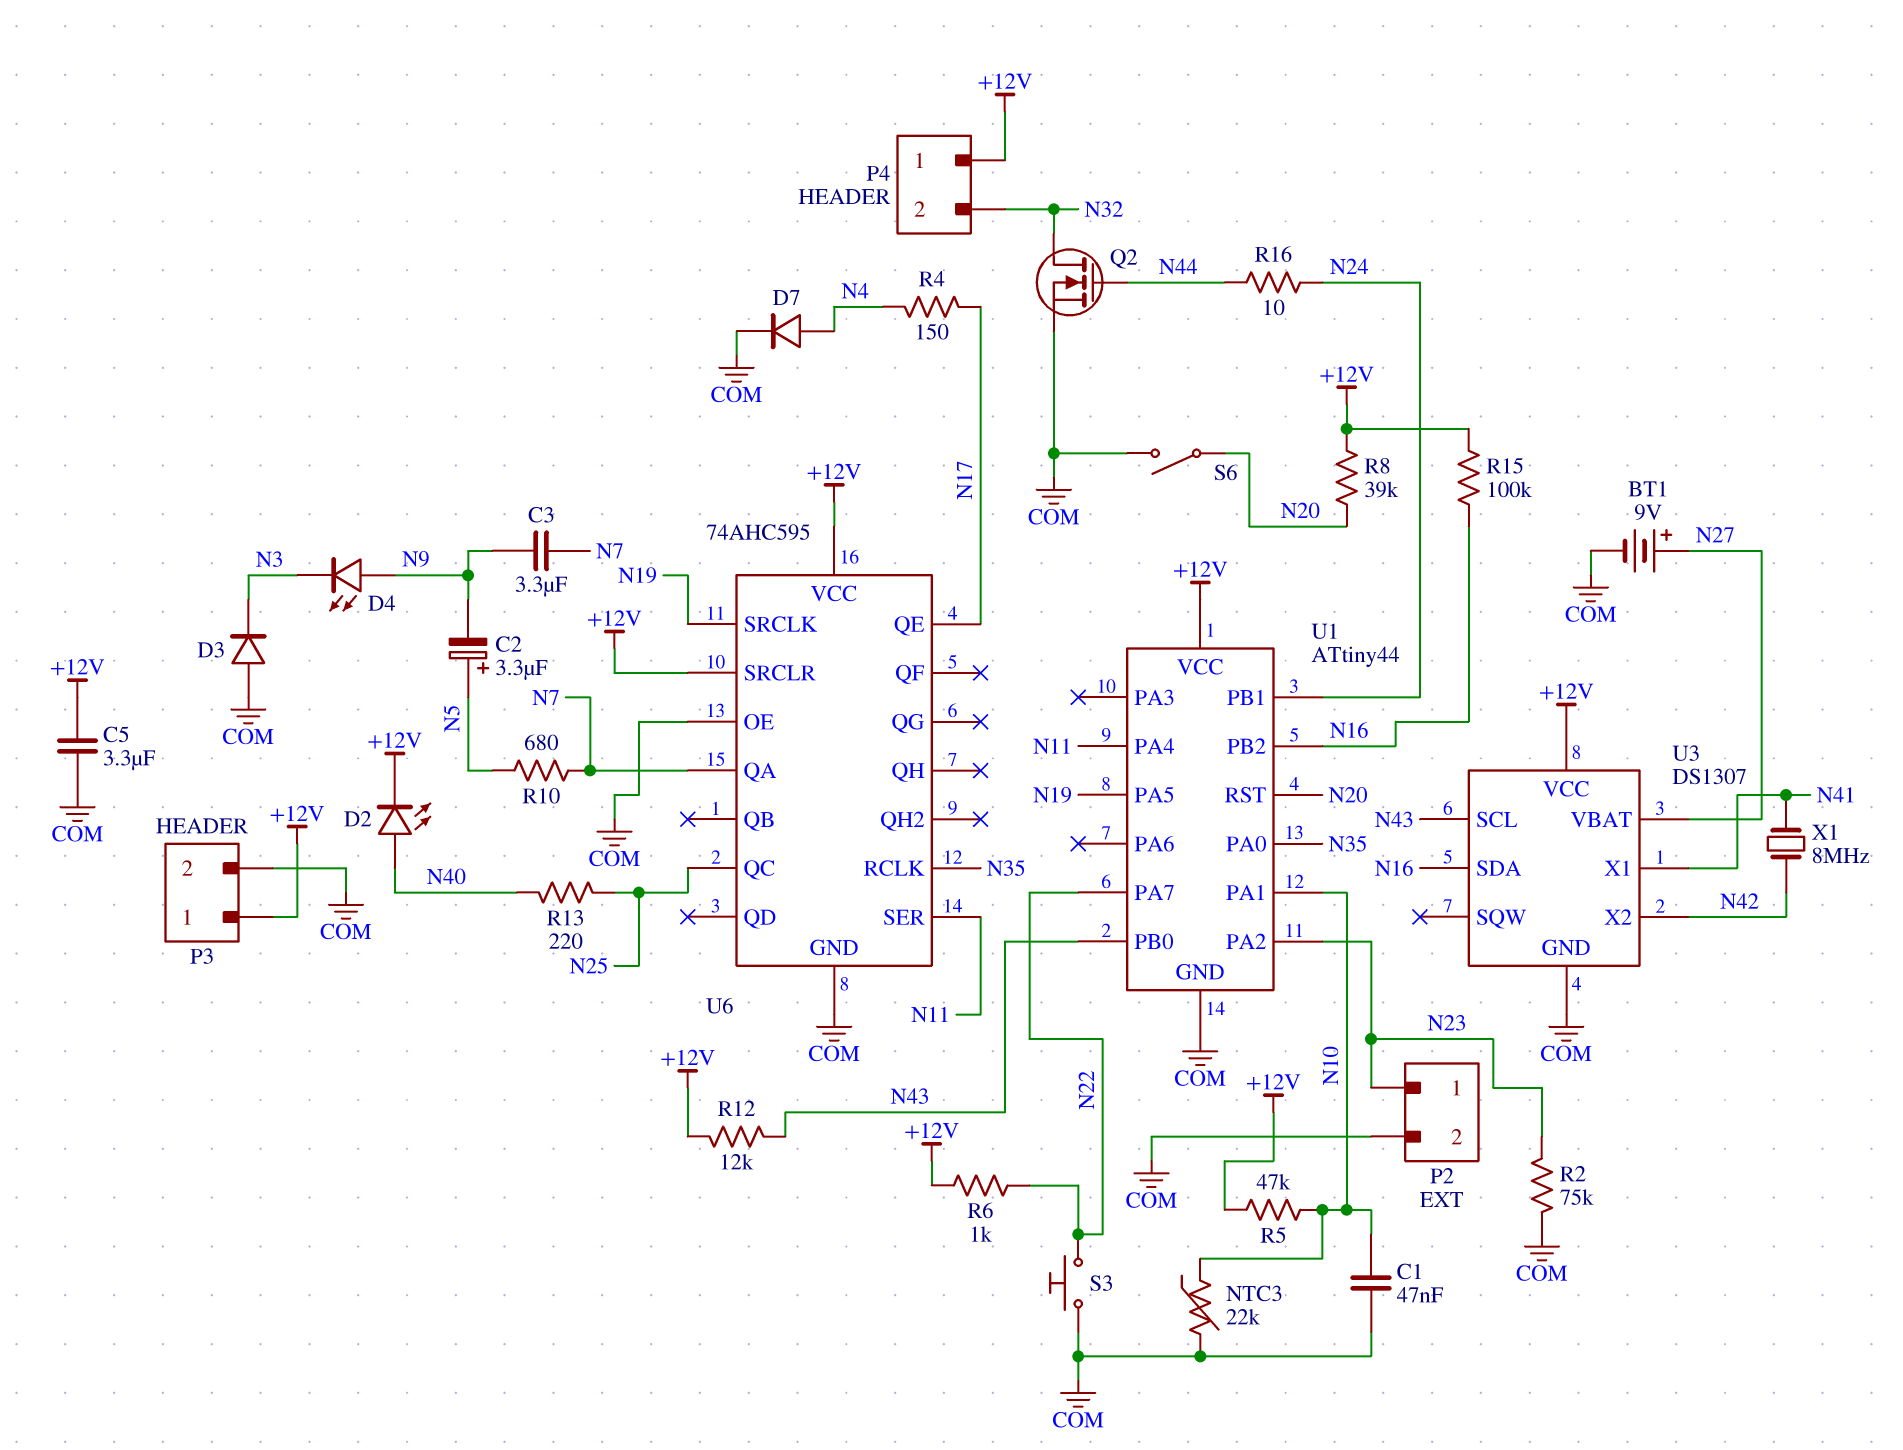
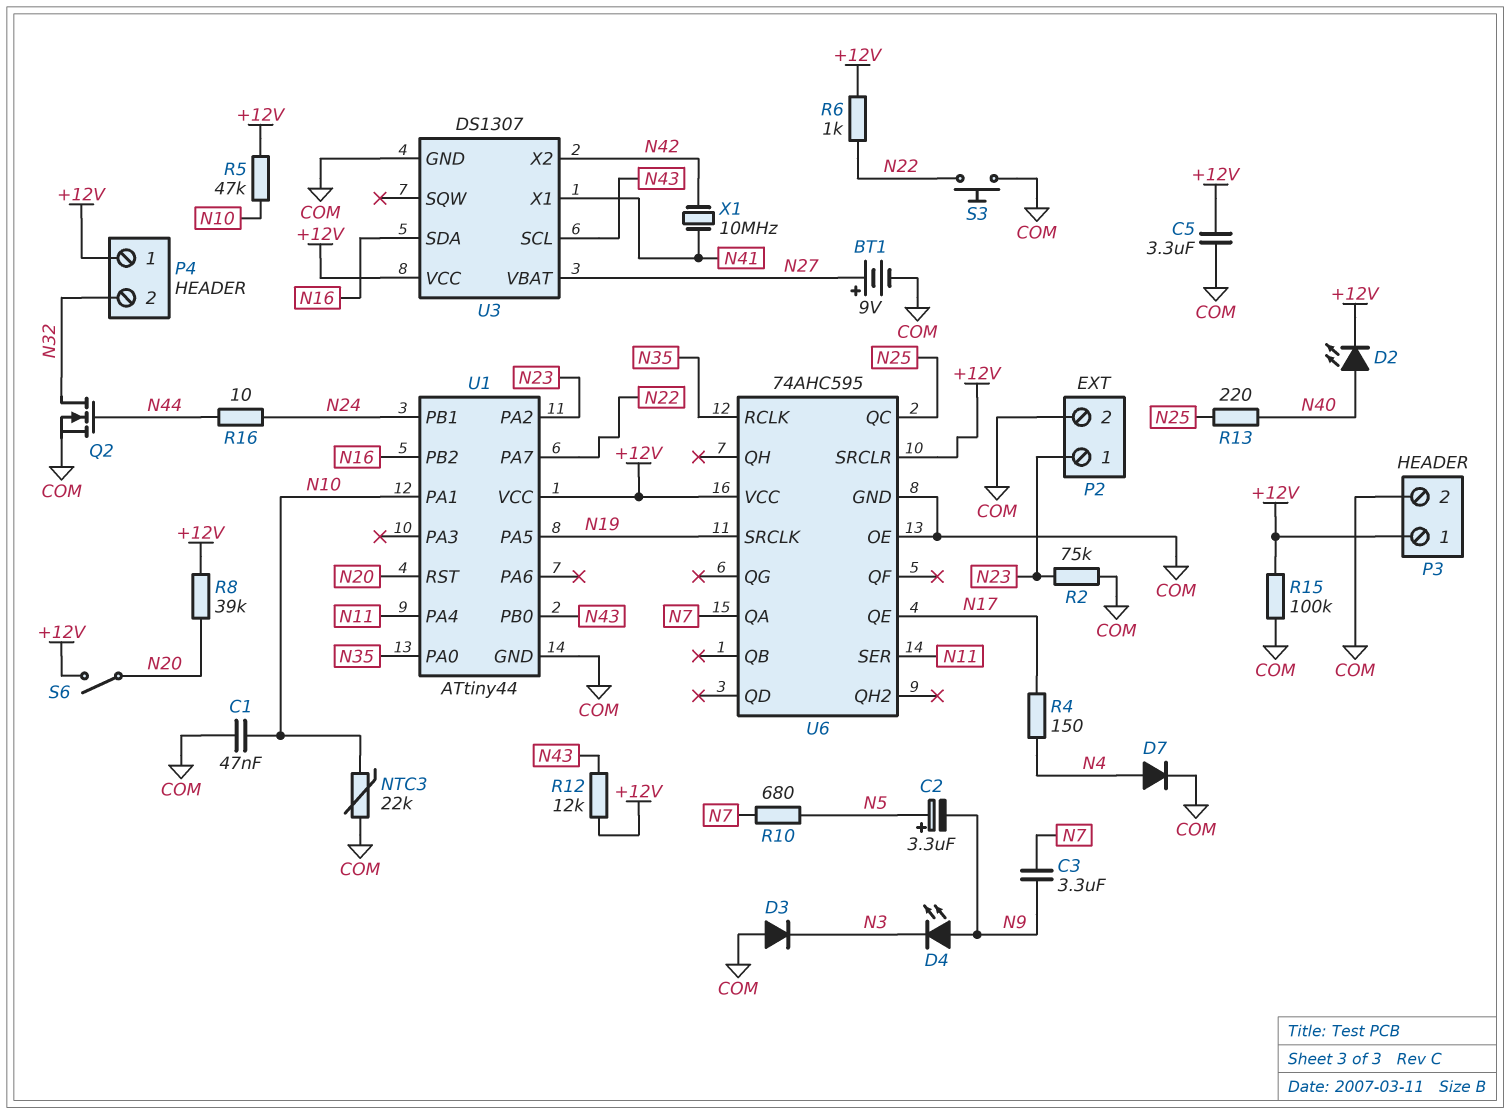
R15: 100k (+12V, N16) -> 100k (+12V, COM)
S6: switch (COM, N20) -> switch (+12V, N20)
X1: 8MHz (N41, N42) -> 10MHz (N41, N42)

